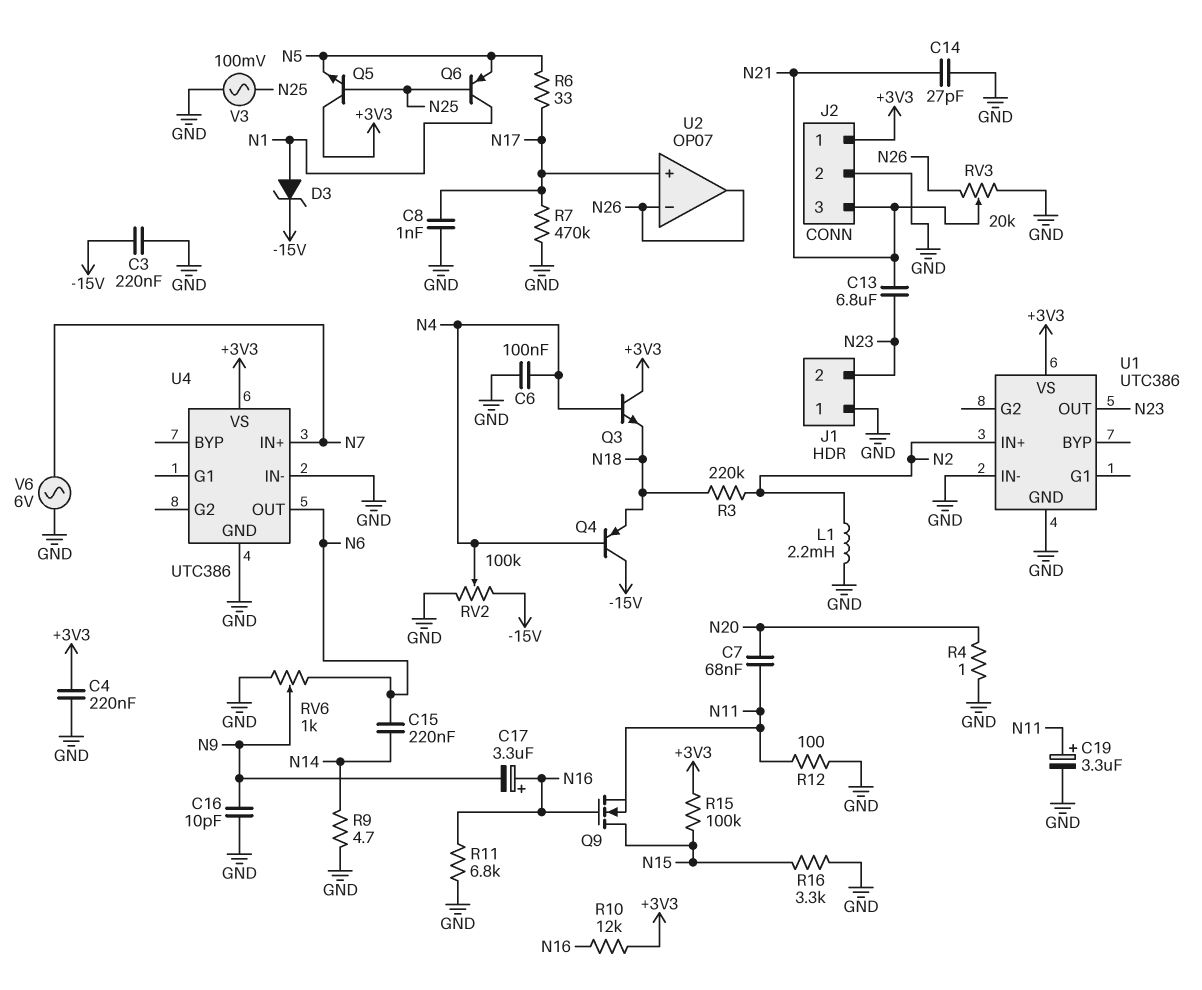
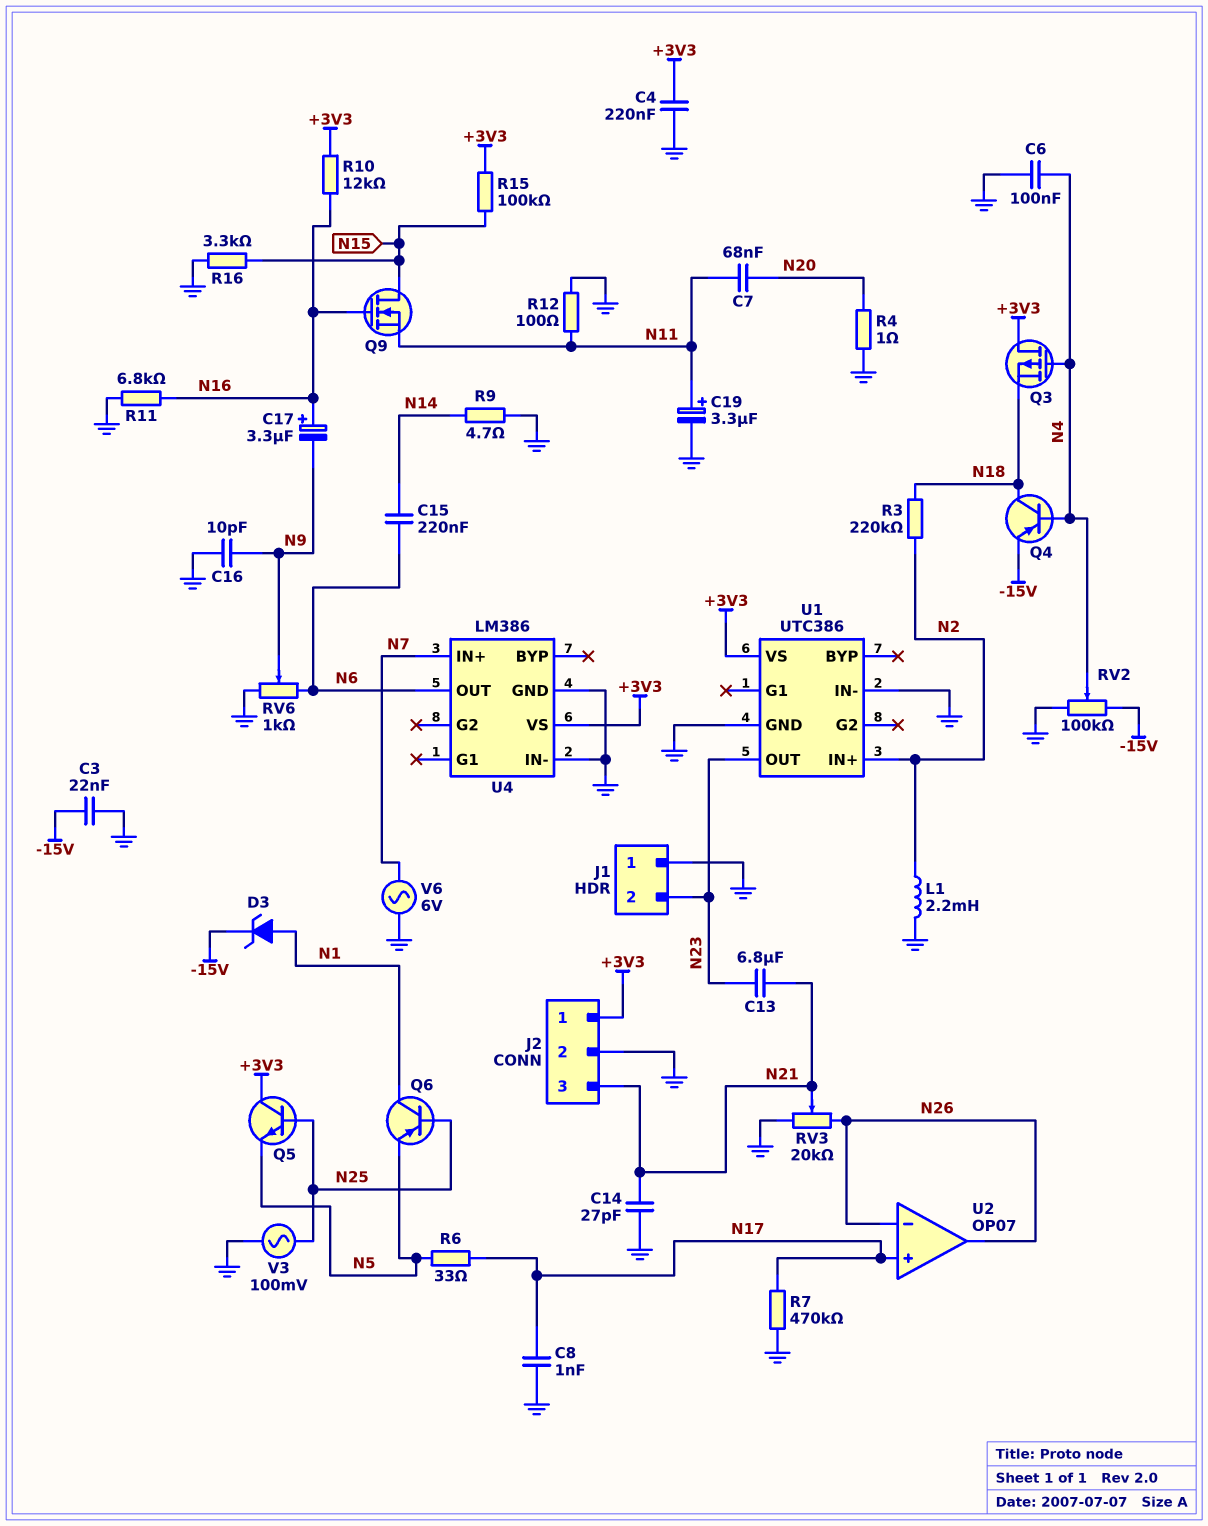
C3: 220nF (-15V, GND) -> 22nF (-15V, GND)
Q3: NPN (B N4, C +3V3, E N18) -> PMOS (G N4, D +3V3, S N18)
Q4: PNP (B N4, C -15V, E N18) -> PNP (B N4, C N18, E -15V)
U4: UTC386 -> LM386

